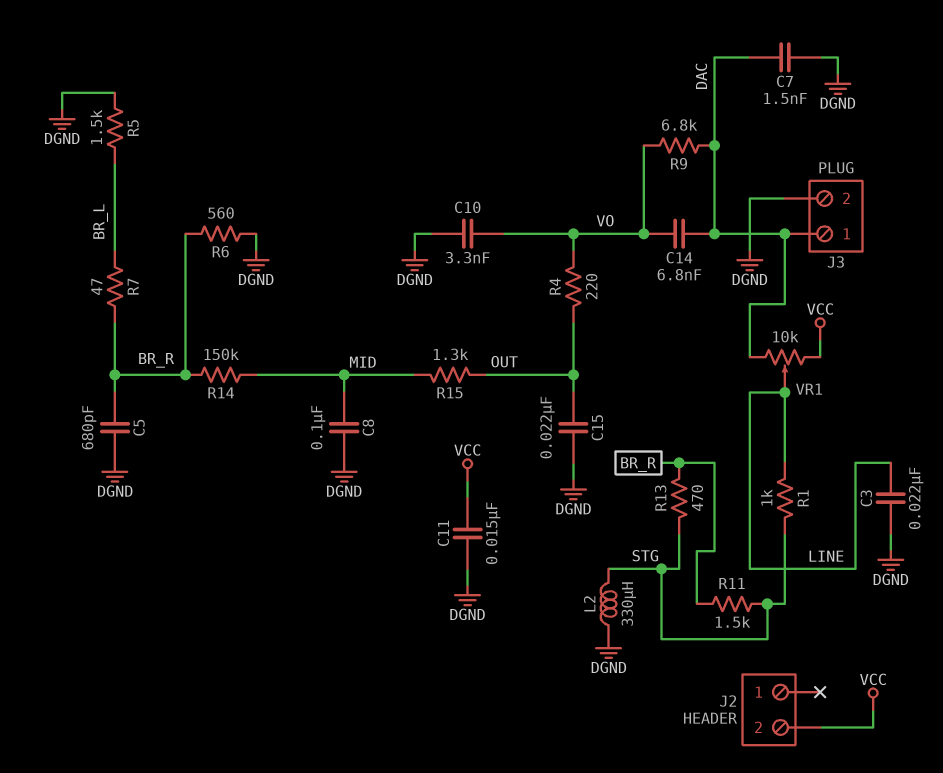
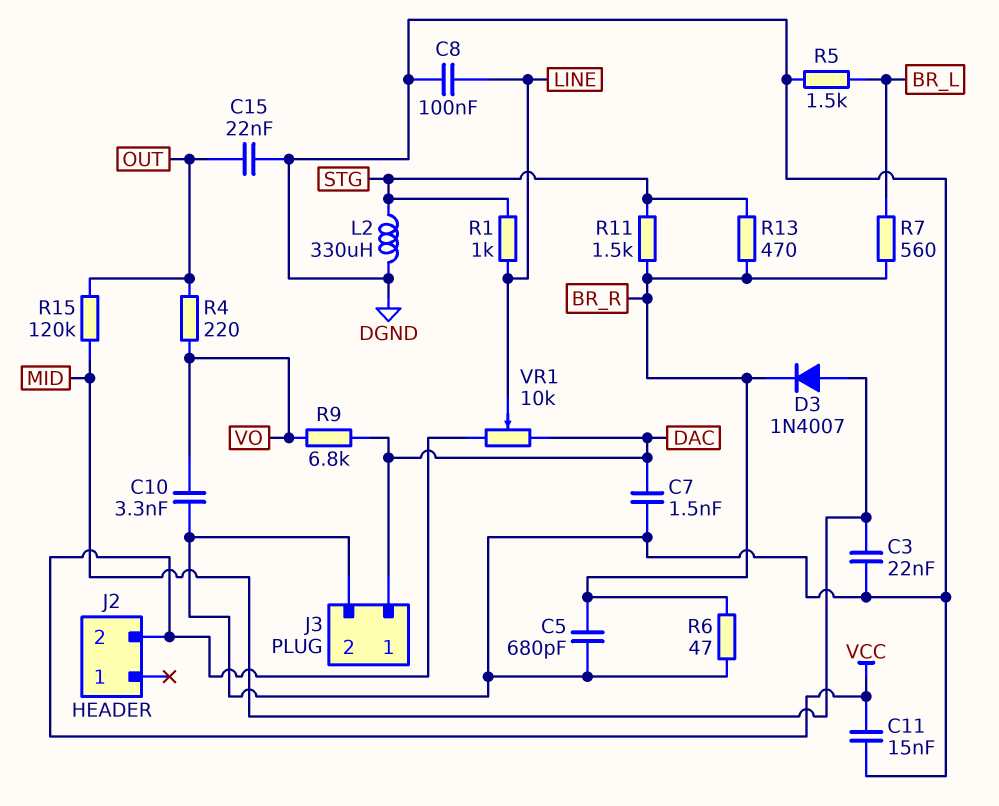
C3: 22nF (DGND, LINE) -> 22nF (DGND, MID)
C8: 100nF (DGND, MID) -> 100nF (DGND, LINE)
C14: 6.8nF (DAC, VO) -> none
D3: none -> diode 1N4007 (A MID, K BR_R)
R6: 560 (BR_R, DGND) -> 47 (BR_R, DGND)
R7: 47 (BR_L, BR_R) -> 560 (BR_L, BR_R)
R14: 150k (BR_R, MID) -> none
R15: 1.3k (MID, OUT) -> 120k (MID, OUT)

